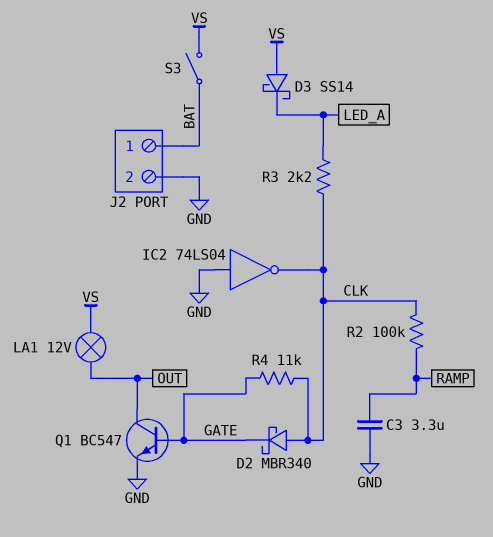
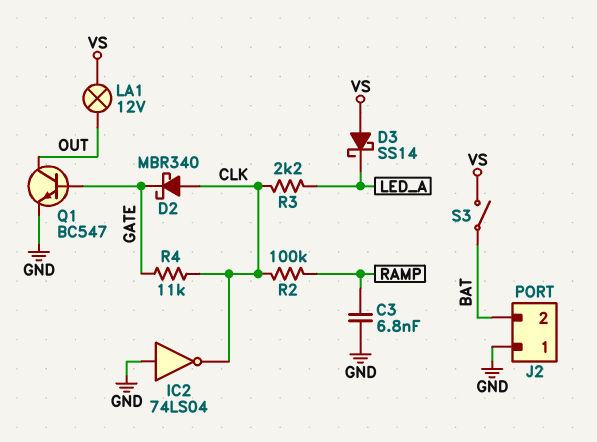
C3: 3.3uF (GND, RAMP) -> 6.8nF (GND, RAMP)
J2 pin 1: BAT -> GND
J2 pin 2: GND -> BAT

